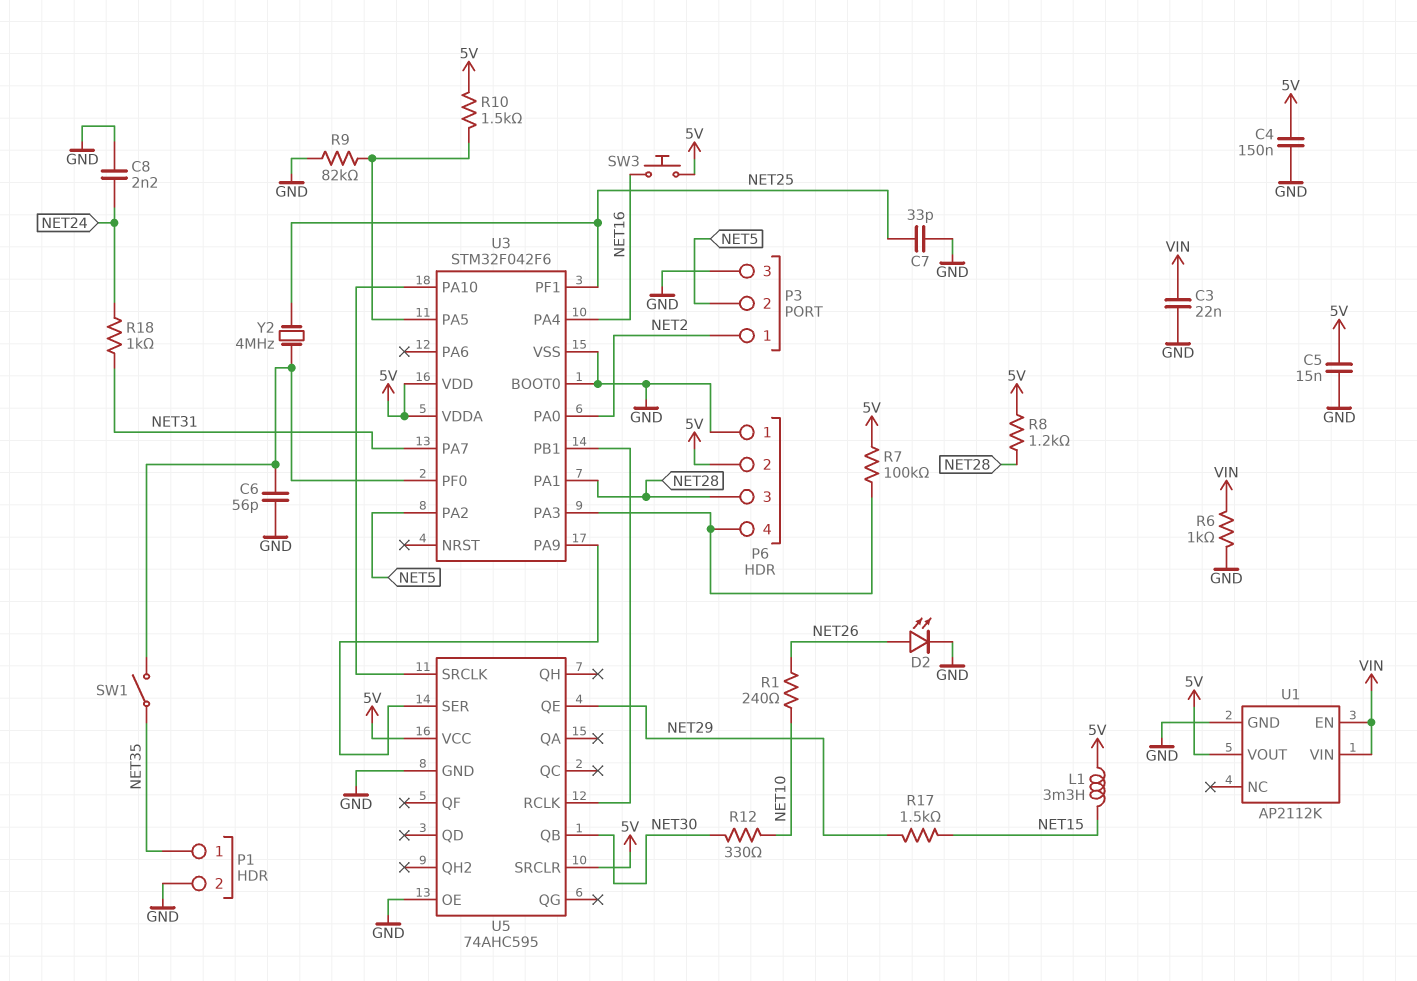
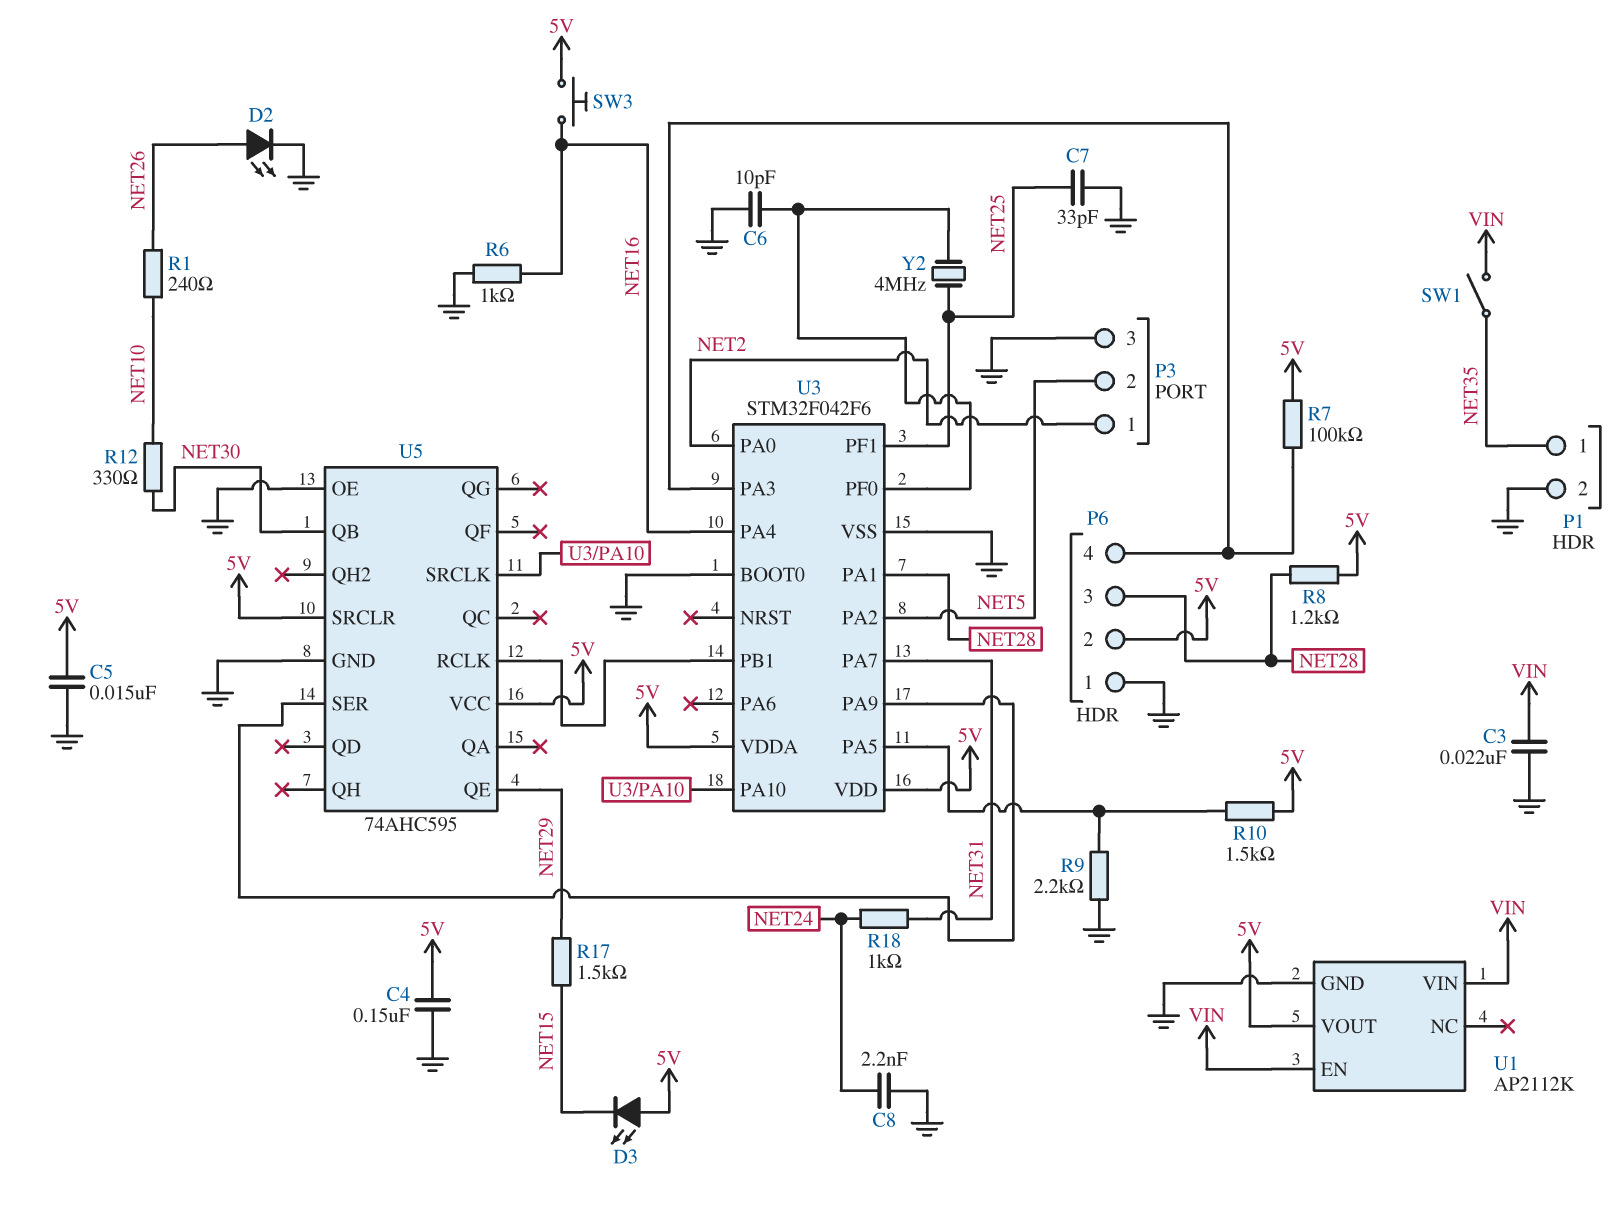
C6: 56pF (GND, U3/PF0) -> 10pF (GND, U3/PF0)
D3: none -> LED (A 5V, K NET15)
L1: 3.3mH (5V, NET15) -> none
R6: 1k (GND, VIN) -> 1k (GND, NET16)
R9: 82k (GND, U3/PA5) -> 2.2k (GND, U3/PA5)
SW1: switch (NET35, U3/PF0) -> switch (NET35, VIN)

